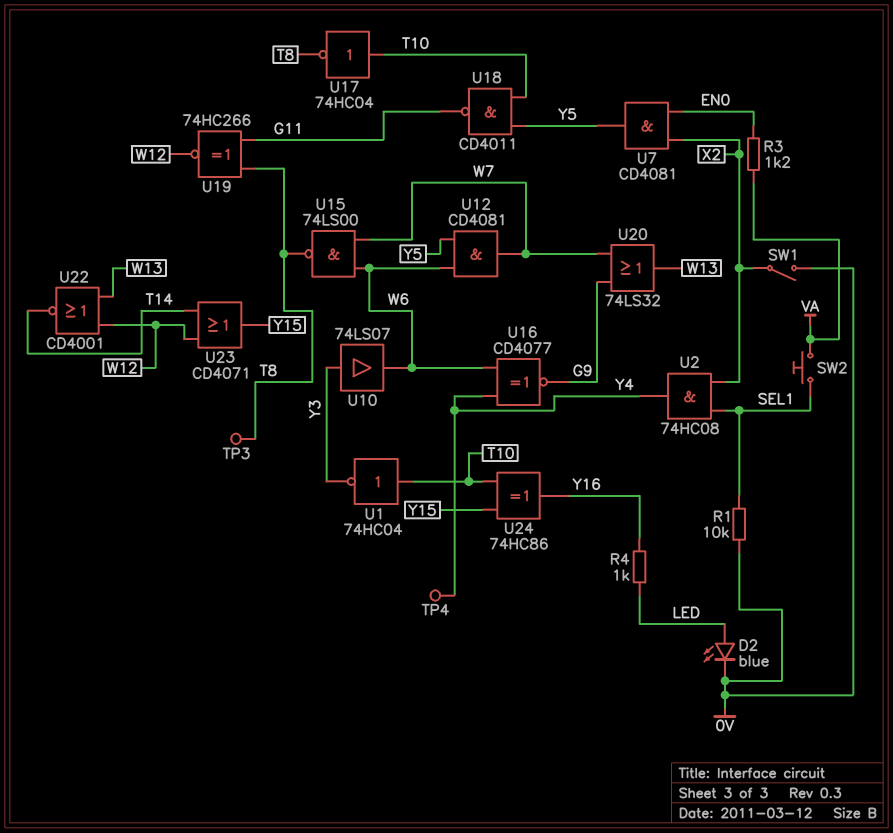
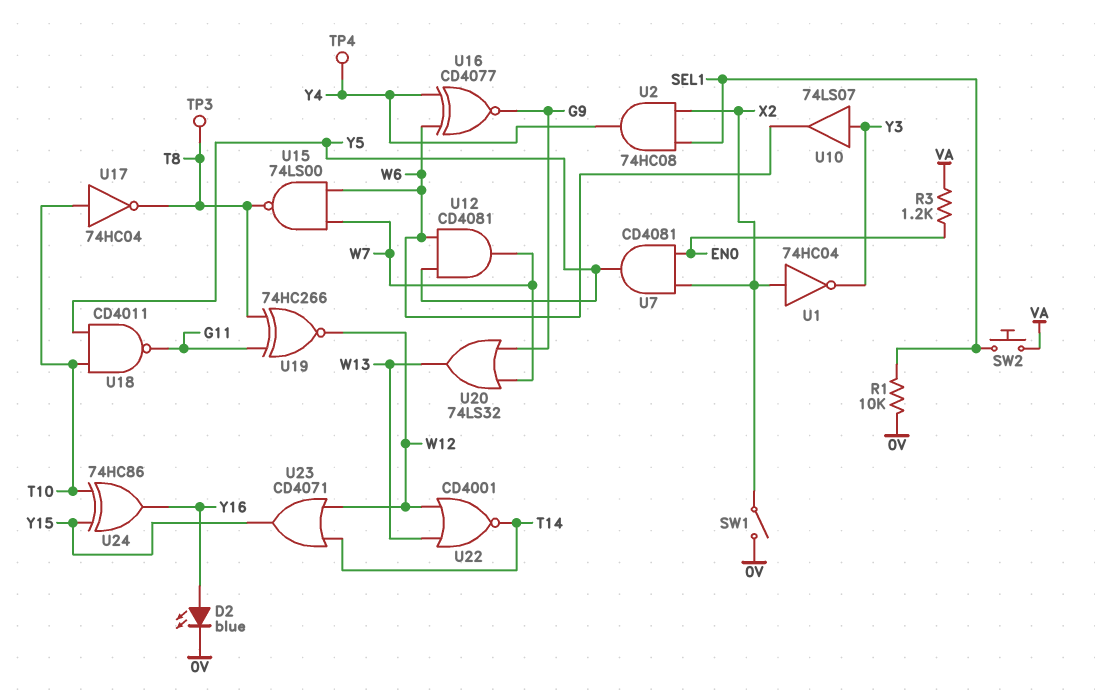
D2: LED blue (A LED, K 0V) -> LED blue (A Y16, K 0V)
R4: 1k (LED, Y16) -> none
U1: NOT 74HC04 (in T10, out Y3) -> NOT 74HC04 (in X2, out Y3)

